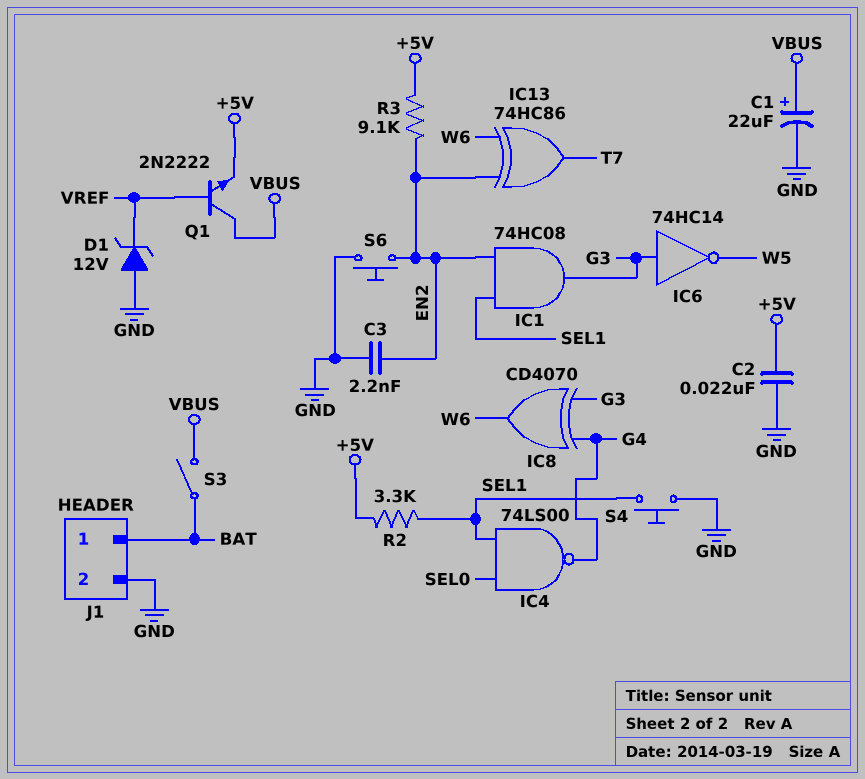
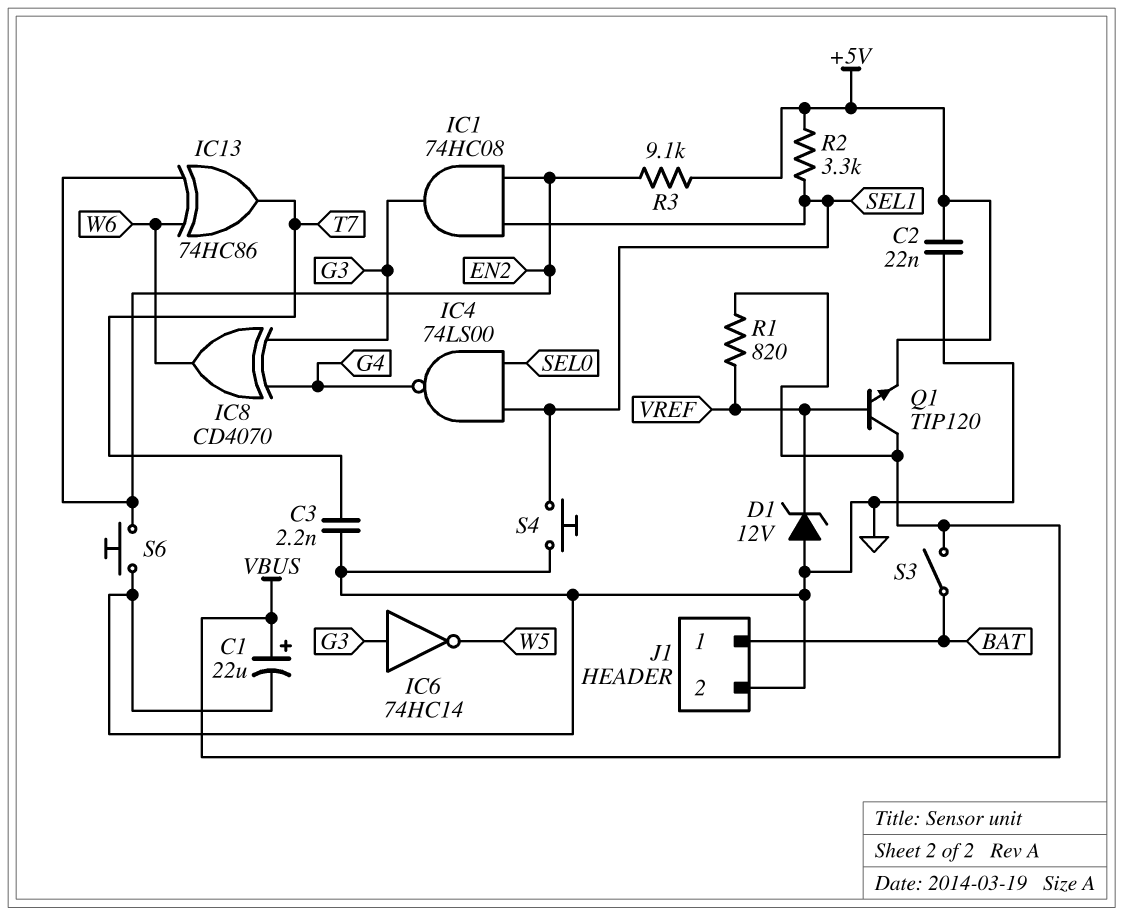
C3: 2.2nF (EN2, GND) -> 2.2nF (GND, T7)
Q1: NPN 2N2222 (B VREF, C VBUS, E +5V) -> NPN TIP120 (B VREF, C VBUS, E +5V)
R1: none -> 820 (VBUS, VREF)

